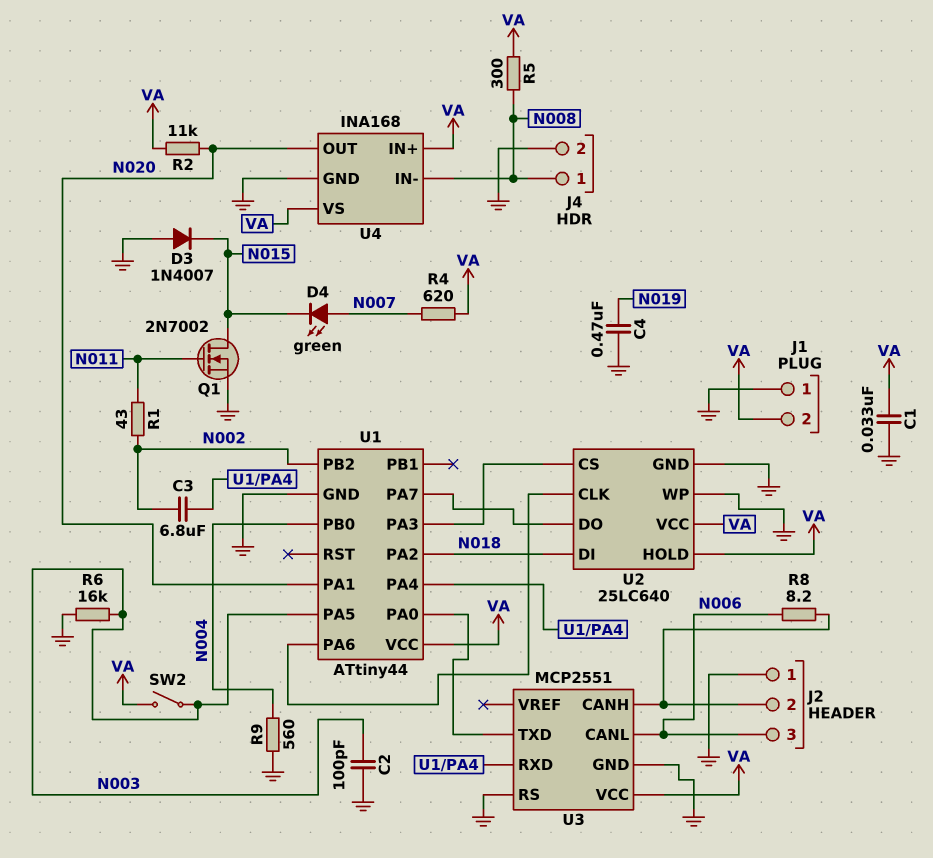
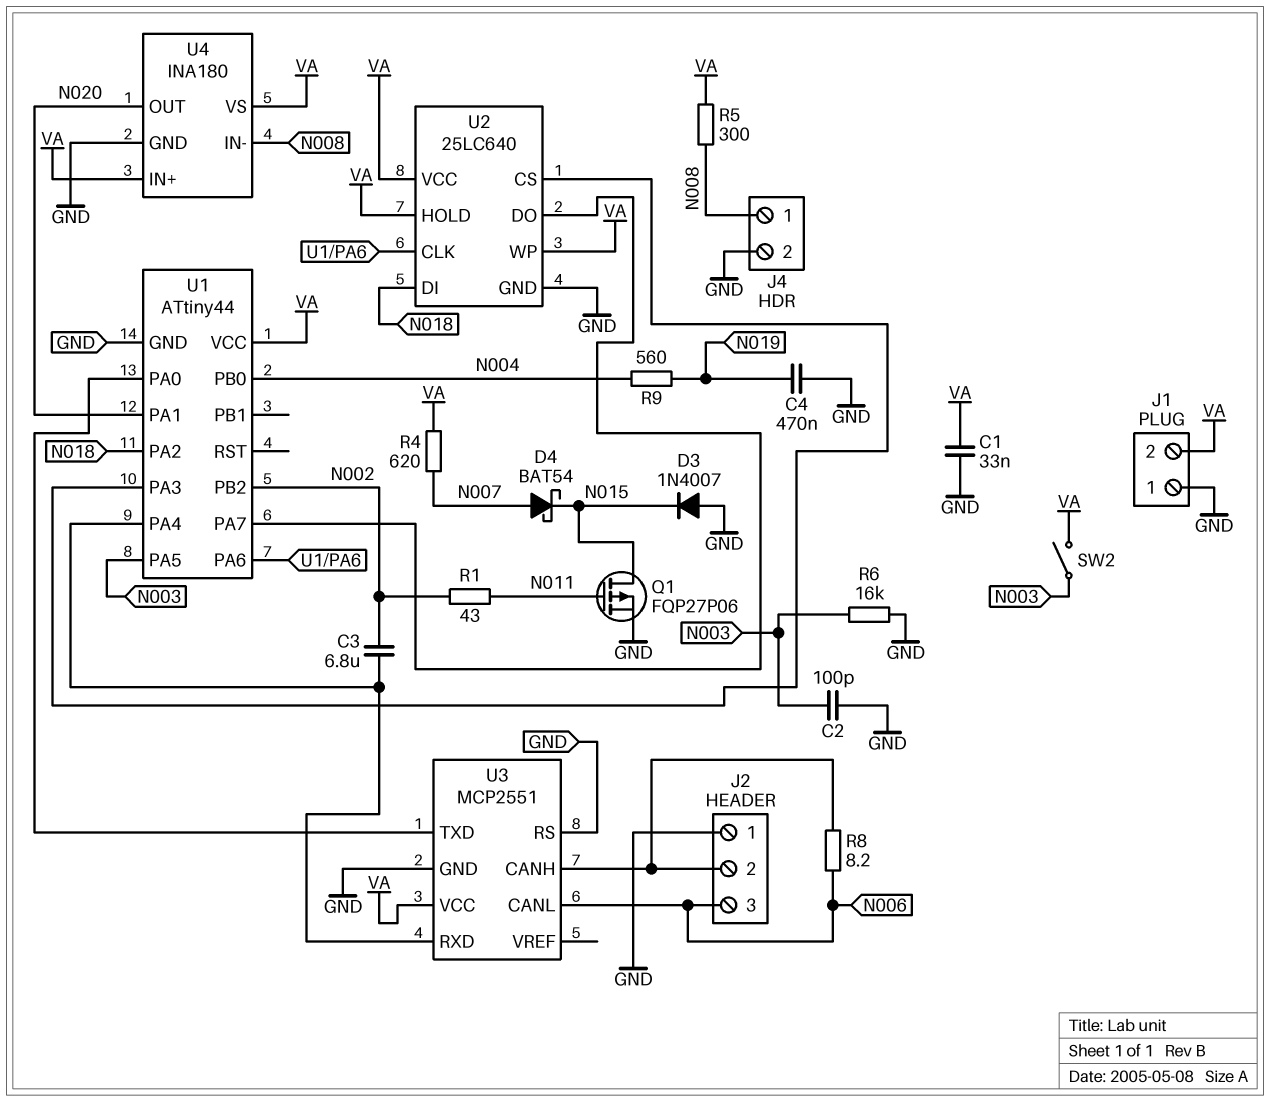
D4: LED green (A N007, K N015) -> schottky BAT54 (A N007, K N015)
Q1: NMOS 2N7002 (G N011, D N015, S GND) -> PMOS FQP27P06 (G N011, D N015, S GND)
R2: 11k (N020, VA) -> none
R9: 560 (GND, N004) -> 560 (N004, N019)
U2 pin WP: GND -> VA
U4: INA168 -> INA180

